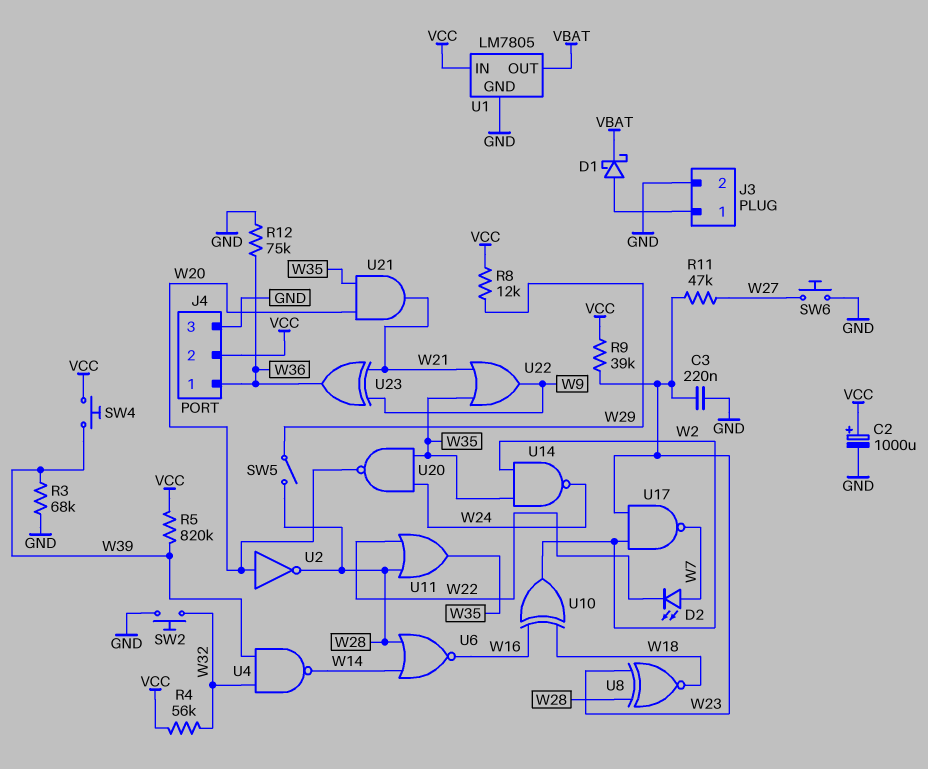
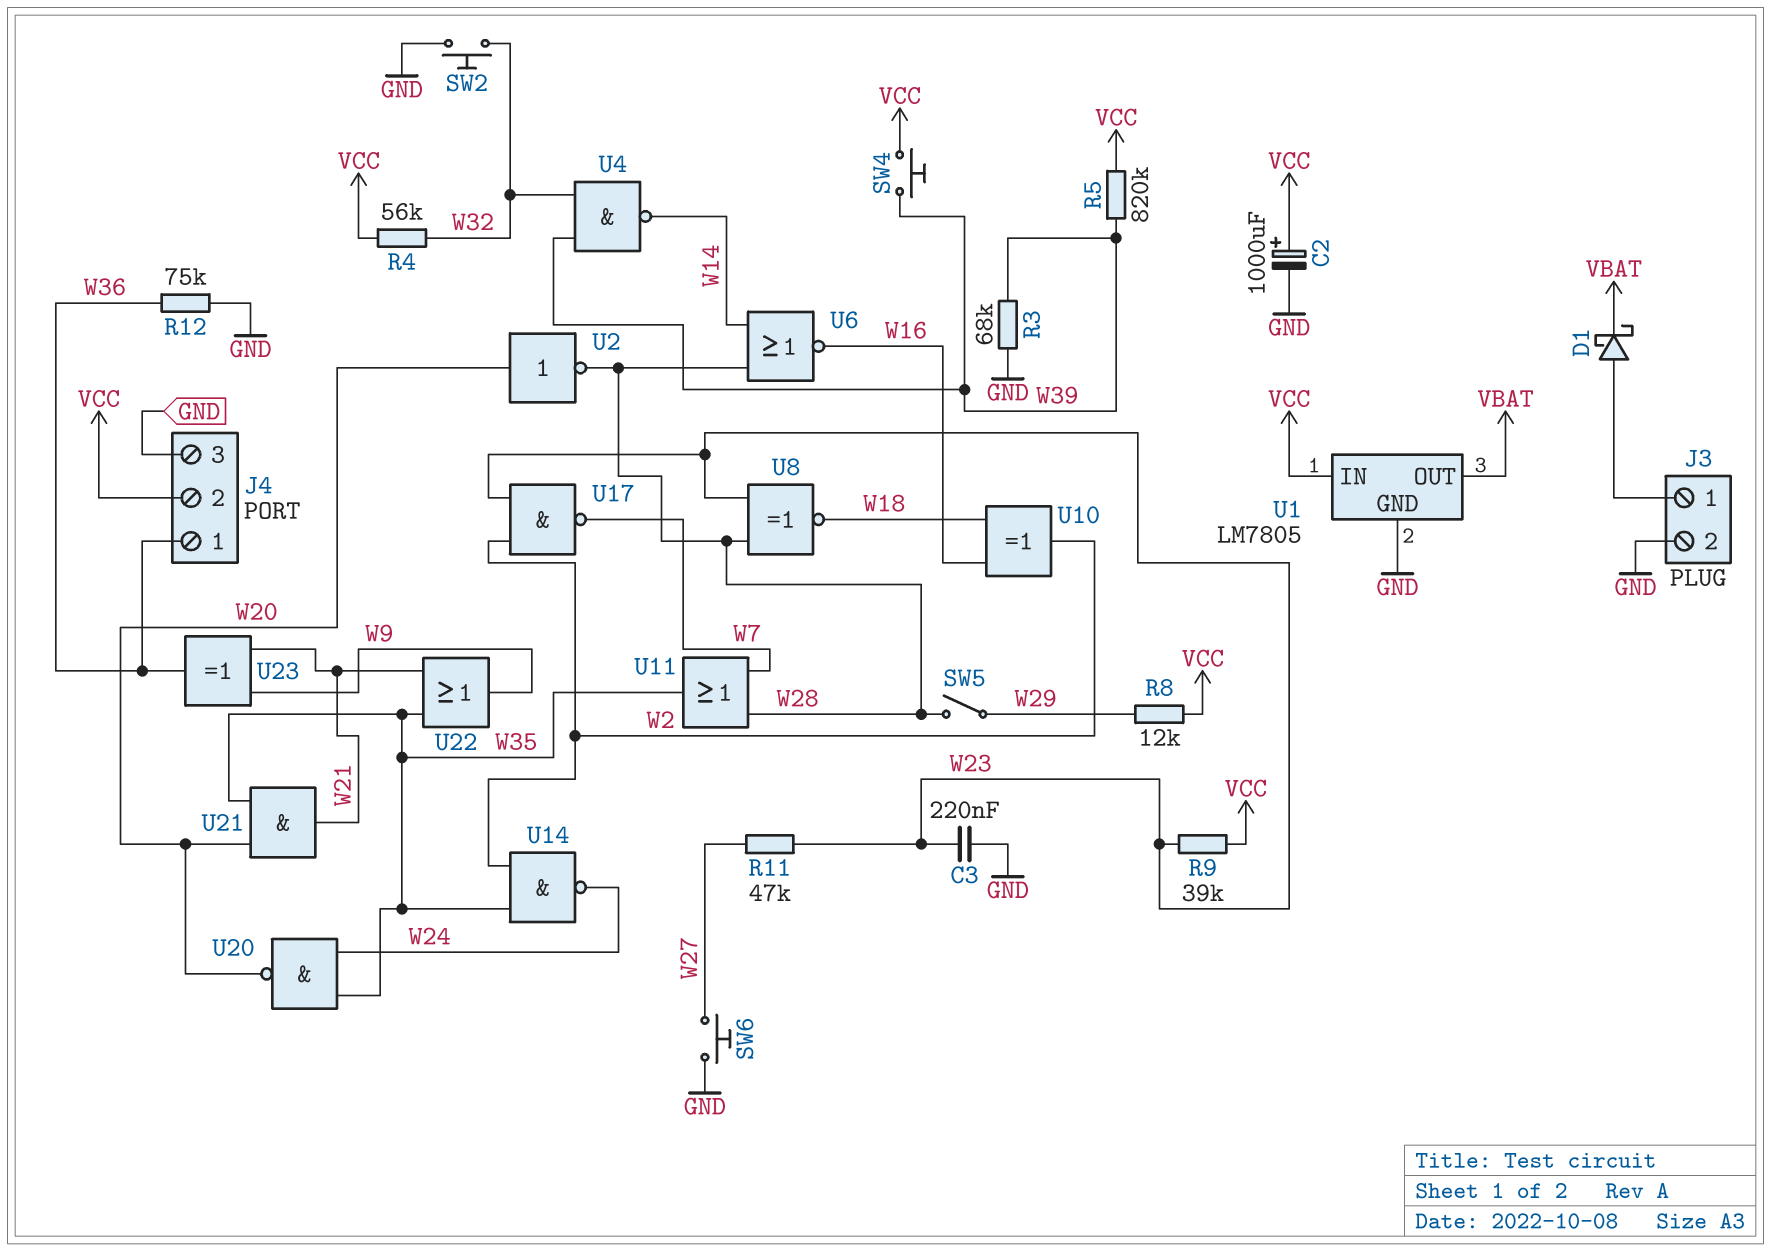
D2: LED (A W7, K W22) -> none
U11: OR (in W22, in W28, out W35) -> OR (in W7, in W28, out W35)

